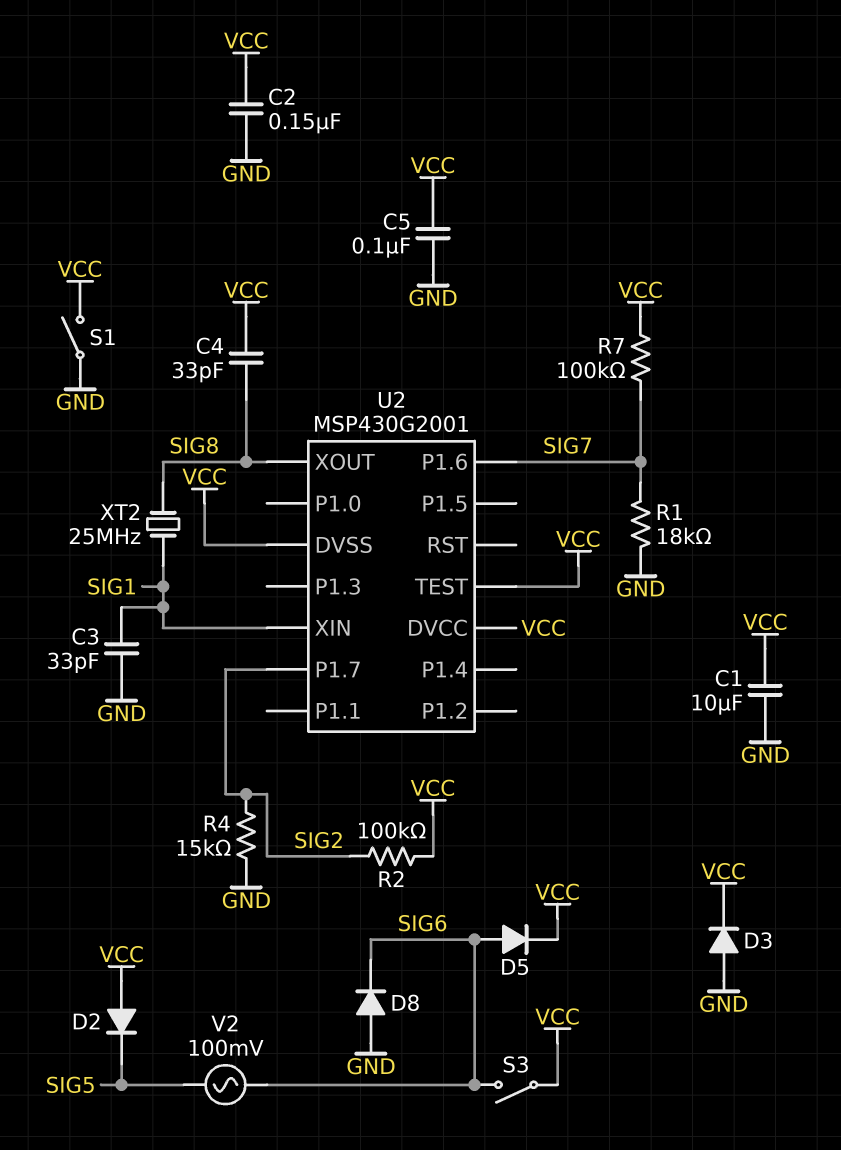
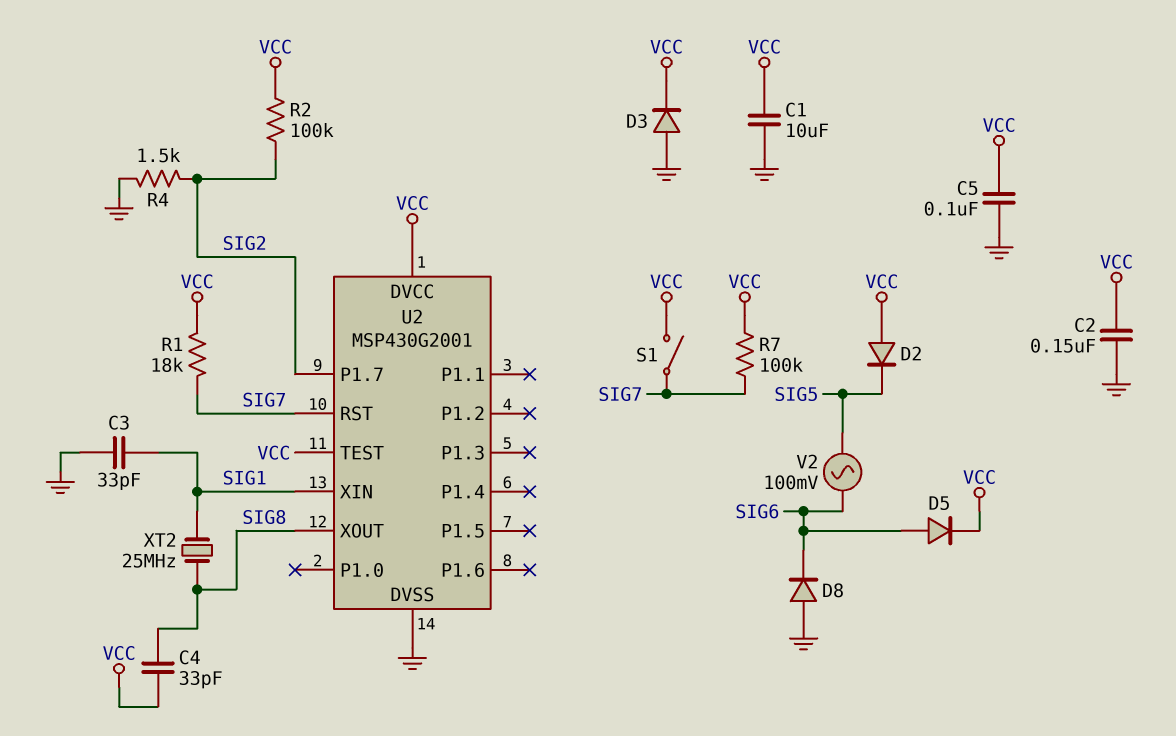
R1: 18k (GND, SIG7) -> 18k (SIG7, VCC)
R4: 15k (GND, SIG2) -> 1.5k (GND, SIG2)
S1: switch (GND, VCC) -> switch (SIG7, VCC)
S3: switch (SIG6, VCC) -> none
U2 pin DVSS: VCC -> GND
U2 pin P1.6: SIG7 -> none
U2 pin RST: none -> SIG7

